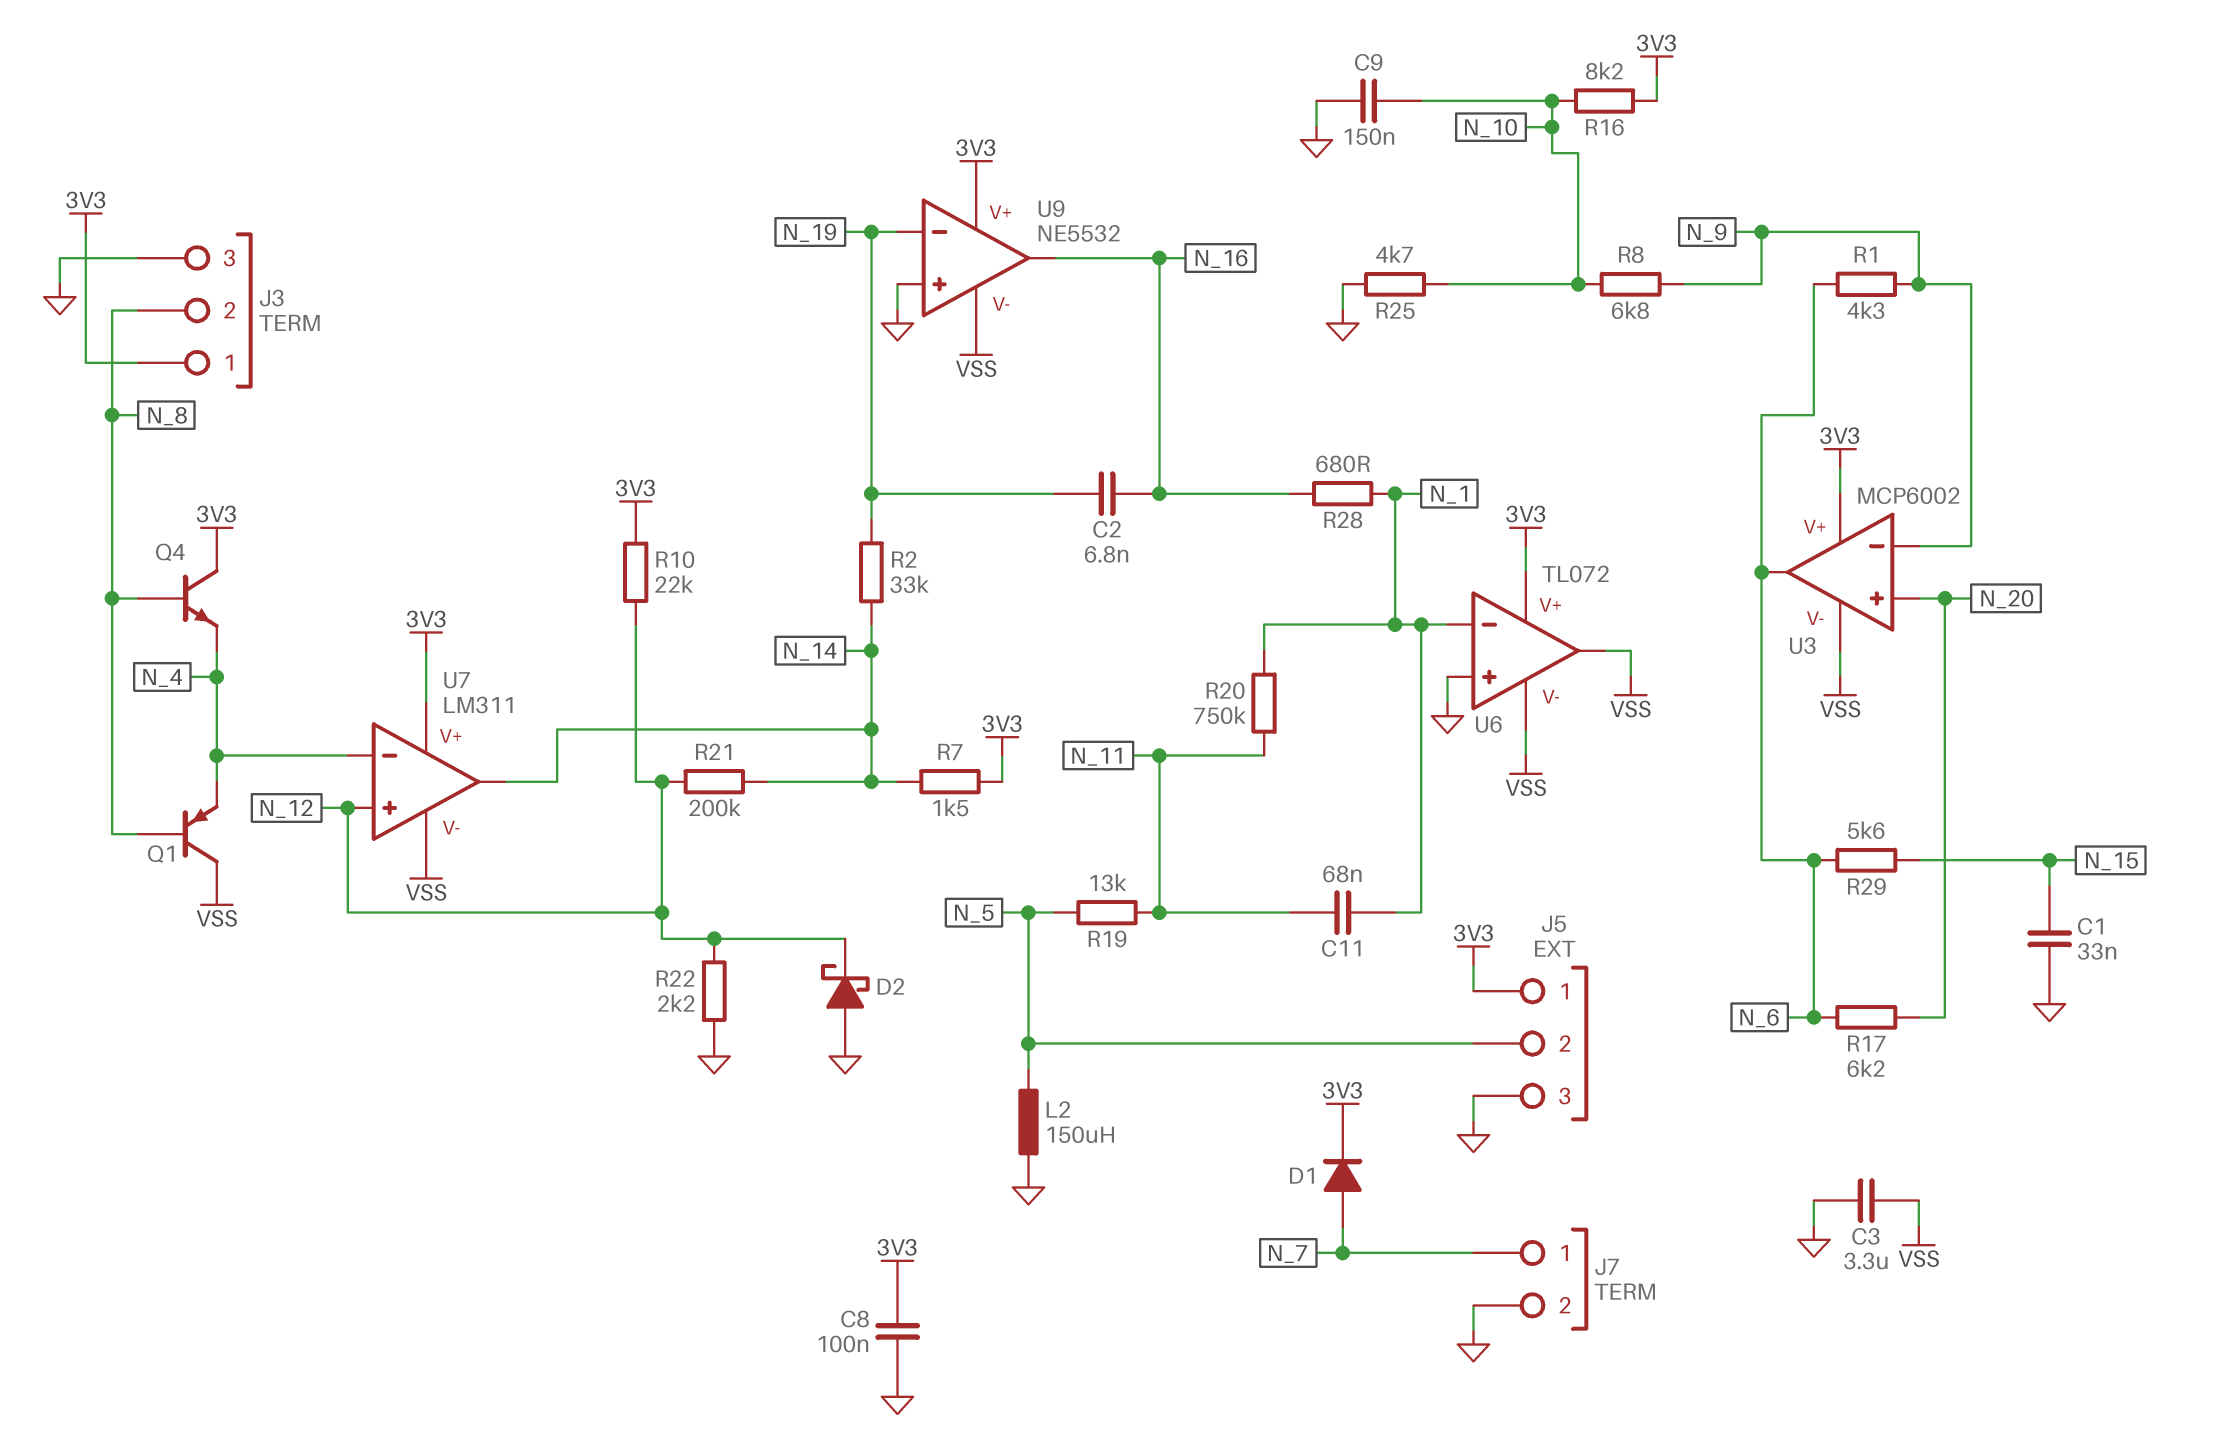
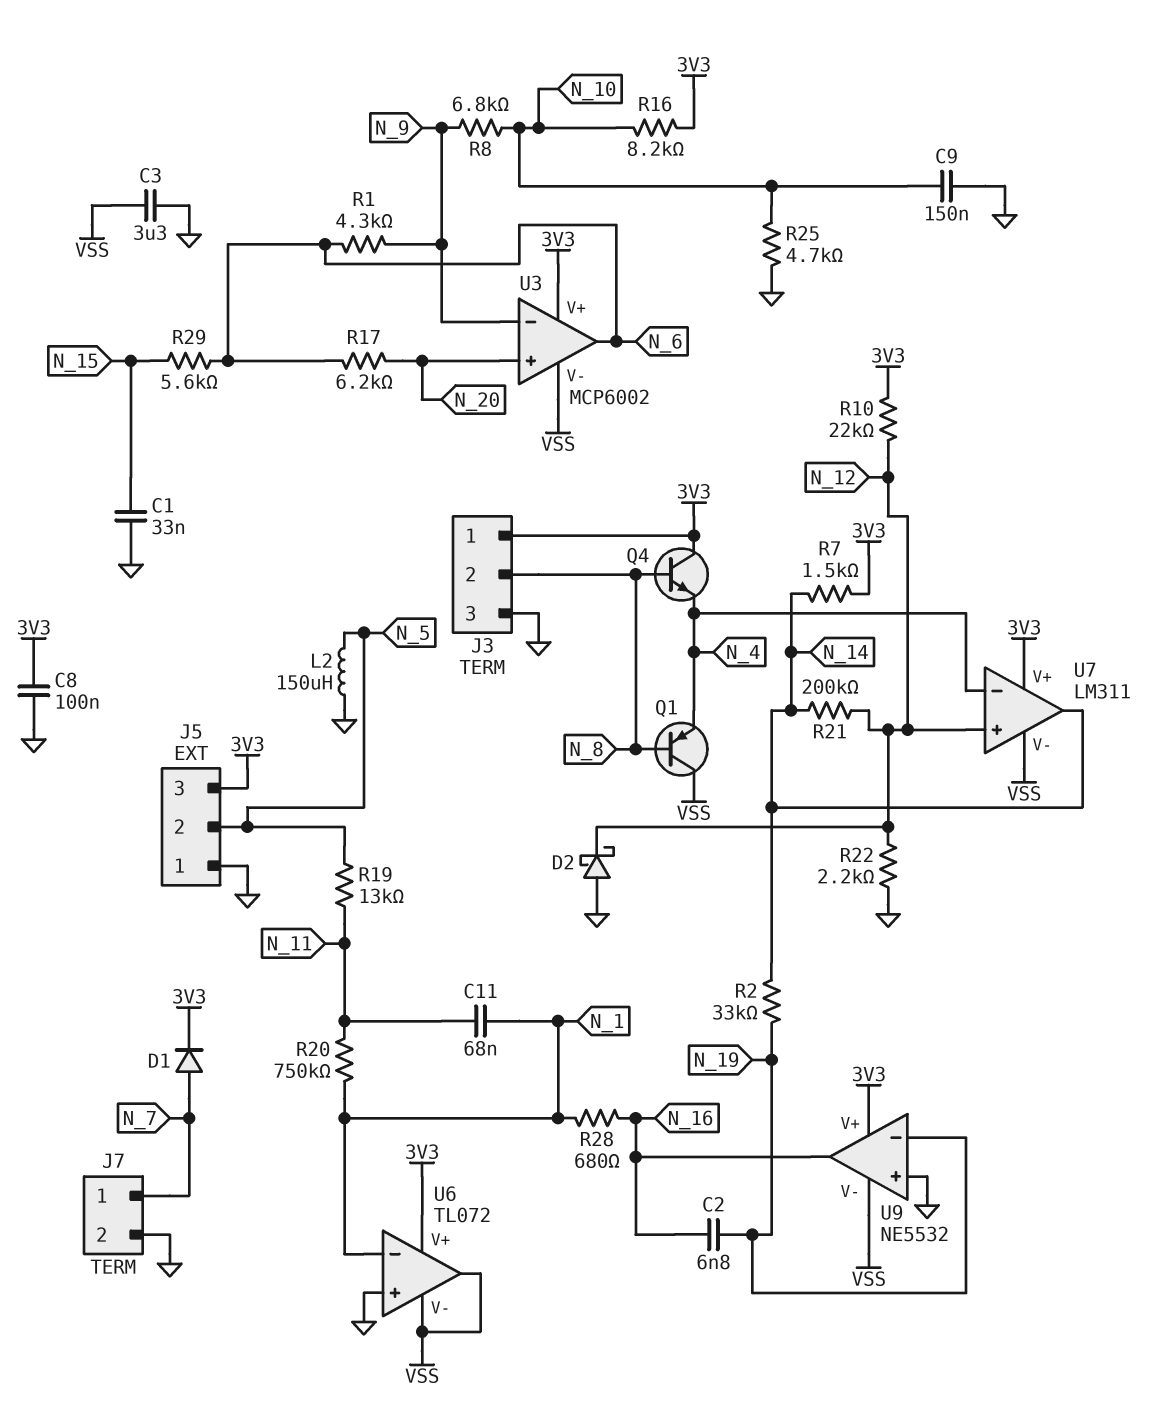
J5 pin 1: 3V3 -> GND
J5 pin 3: GND -> 3V3

